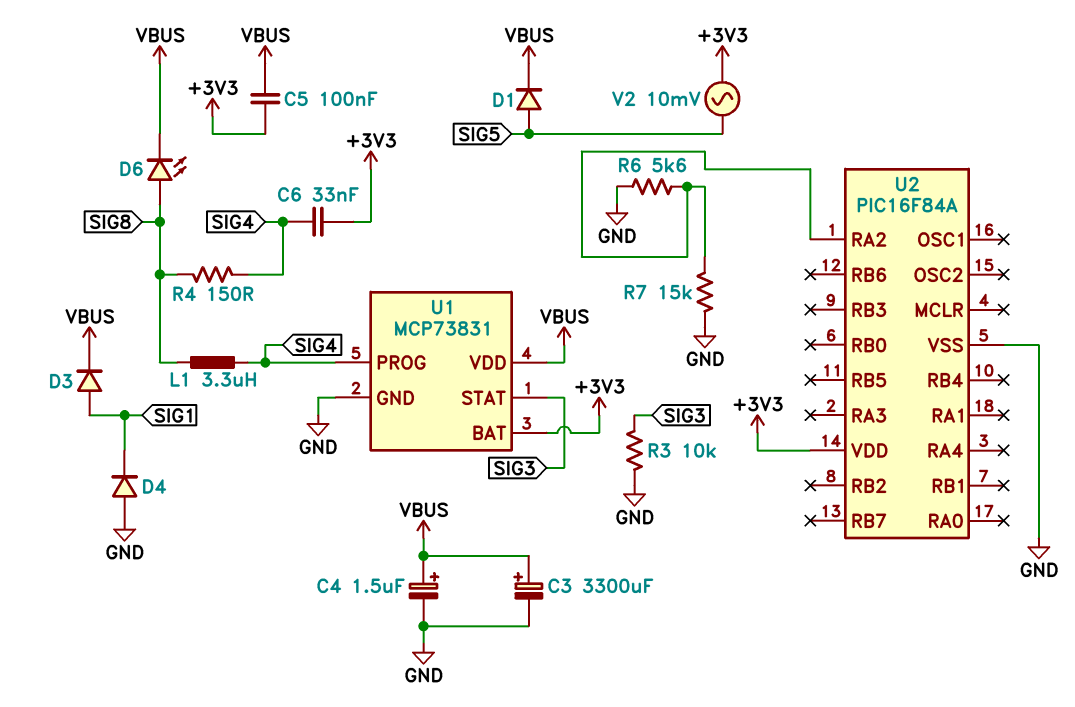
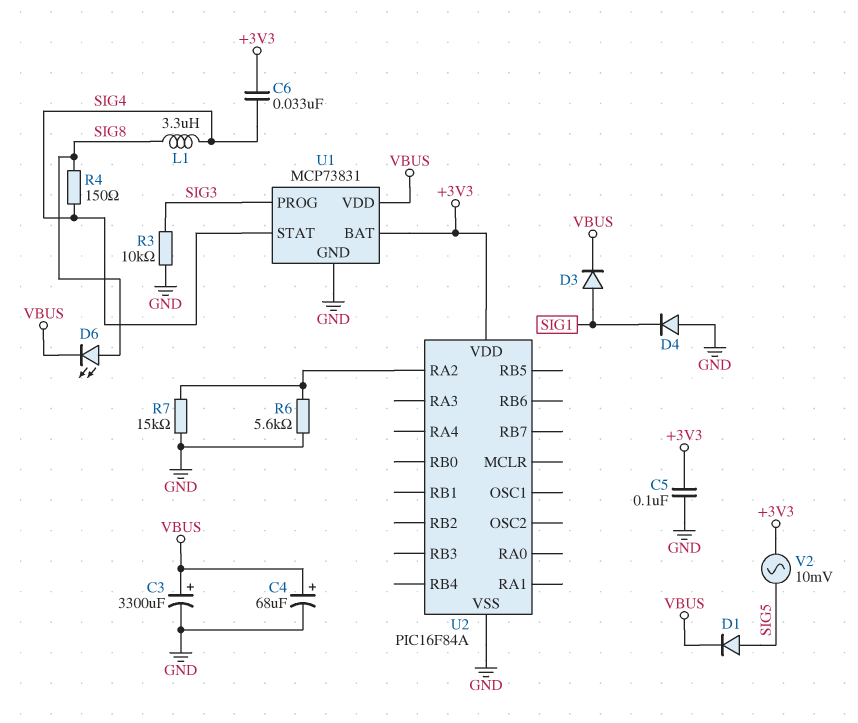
C4: 1.5uF (plus VBUS, minus GND) -> 68uF (plus VBUS, minus GND)
C5: 100nF (+3V3, VBUS) -> 100nF (+3V3, GND)
U1 pin PROG: SIG4 -> SIG3
U1 pin STAT: SIG3 -> SIG4

